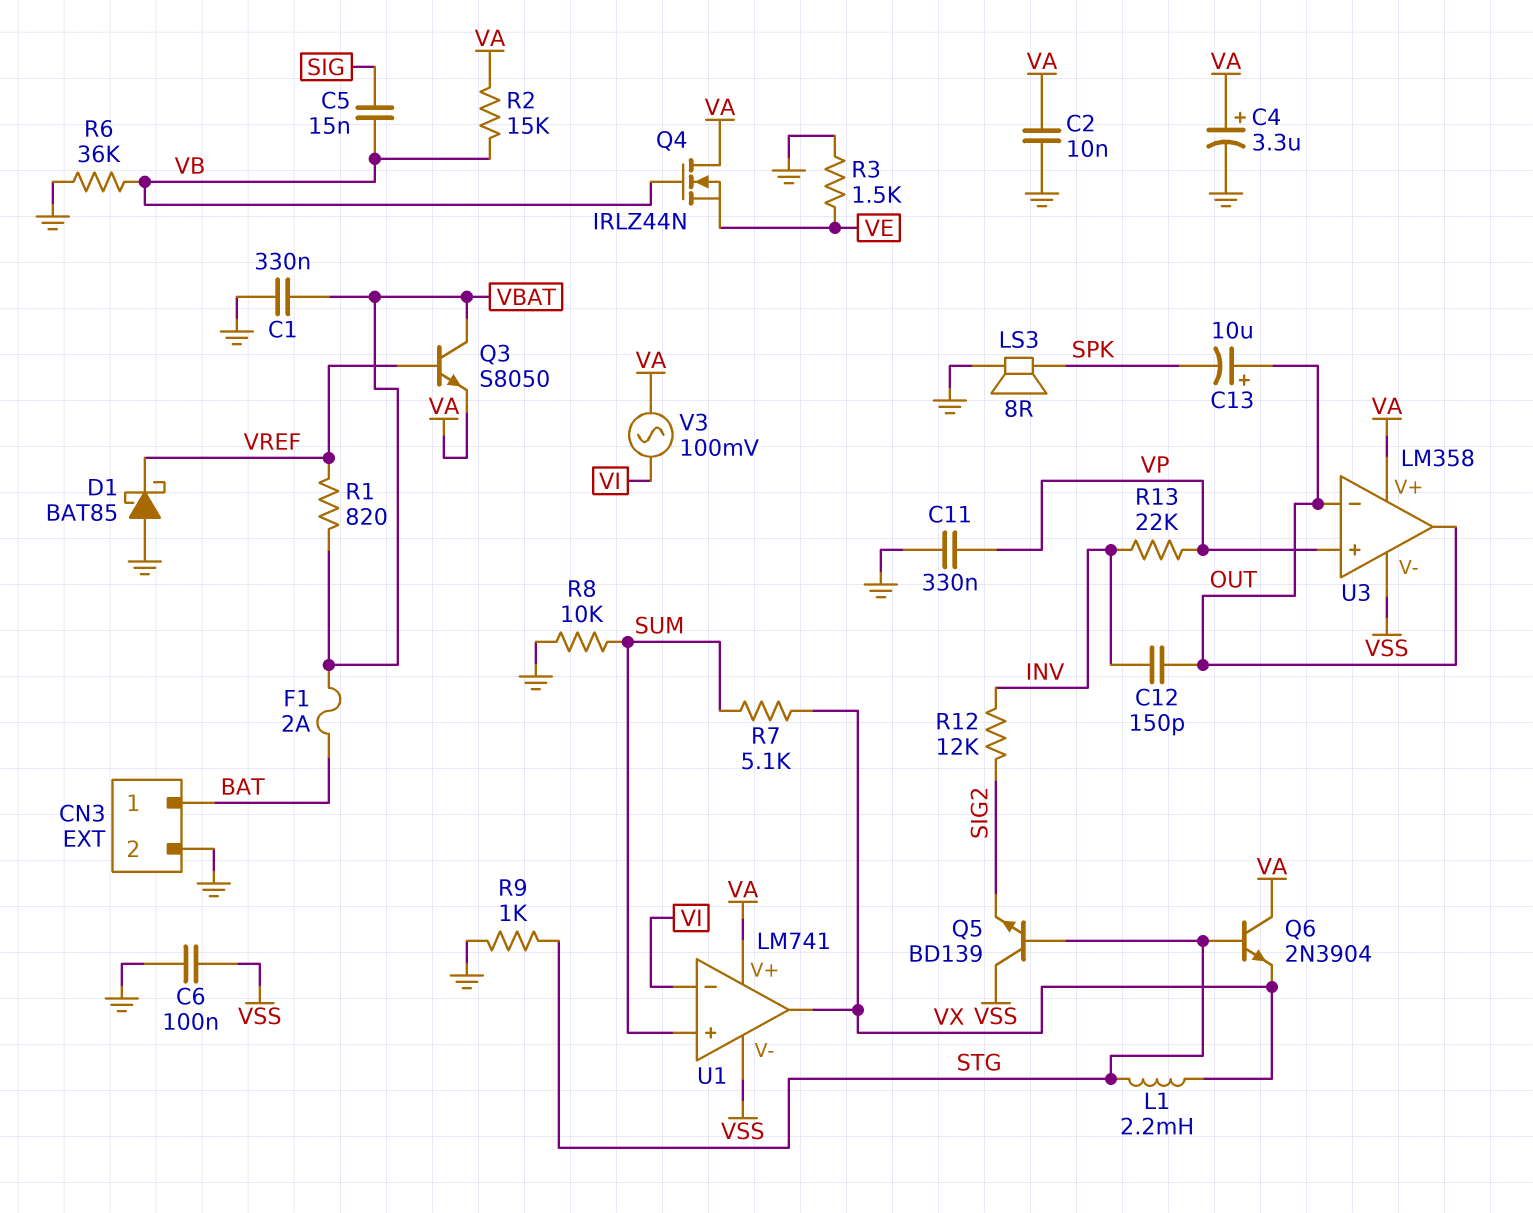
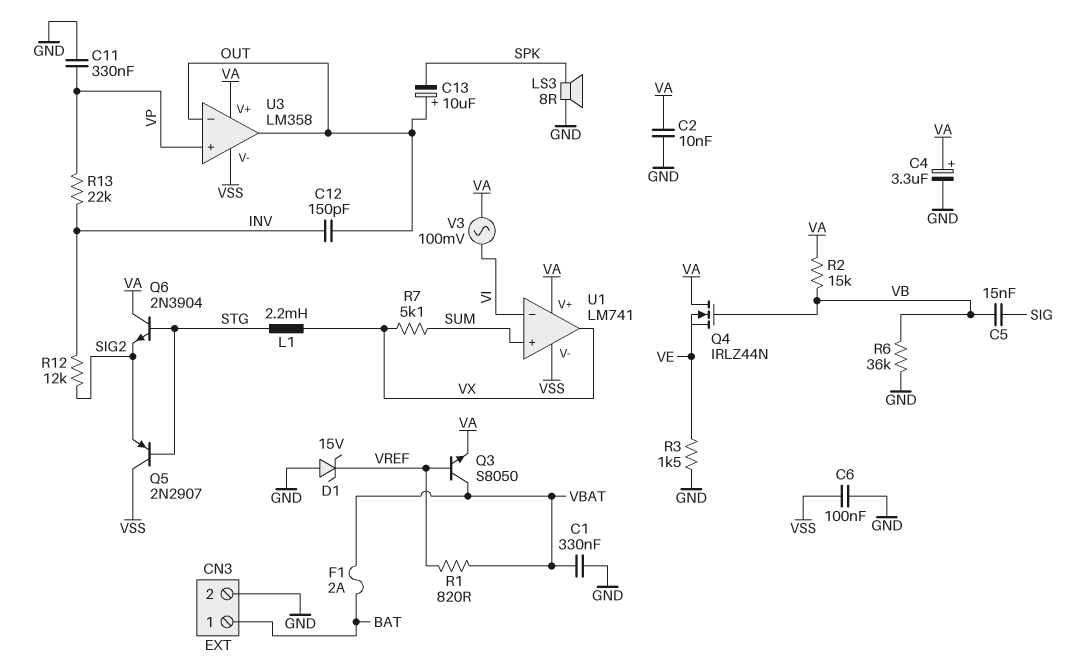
D1: schottky BAT85 (A GND, K VREF) -> zener 15V (A GND, K VREF)
Q5: NPN BD139 (B STG, C VSS, E SIG2) -> PNP 2N2907 (B STG, C VSS, E SIG2)
Q6: NPN 2N3904 (B STG, C VA, E VX) -> NPN 2N3904 (B STG, C VA, E SIG2)
R8: 10k (GND, SUM) -> none
R9: 1k (GND, STG) -> none

